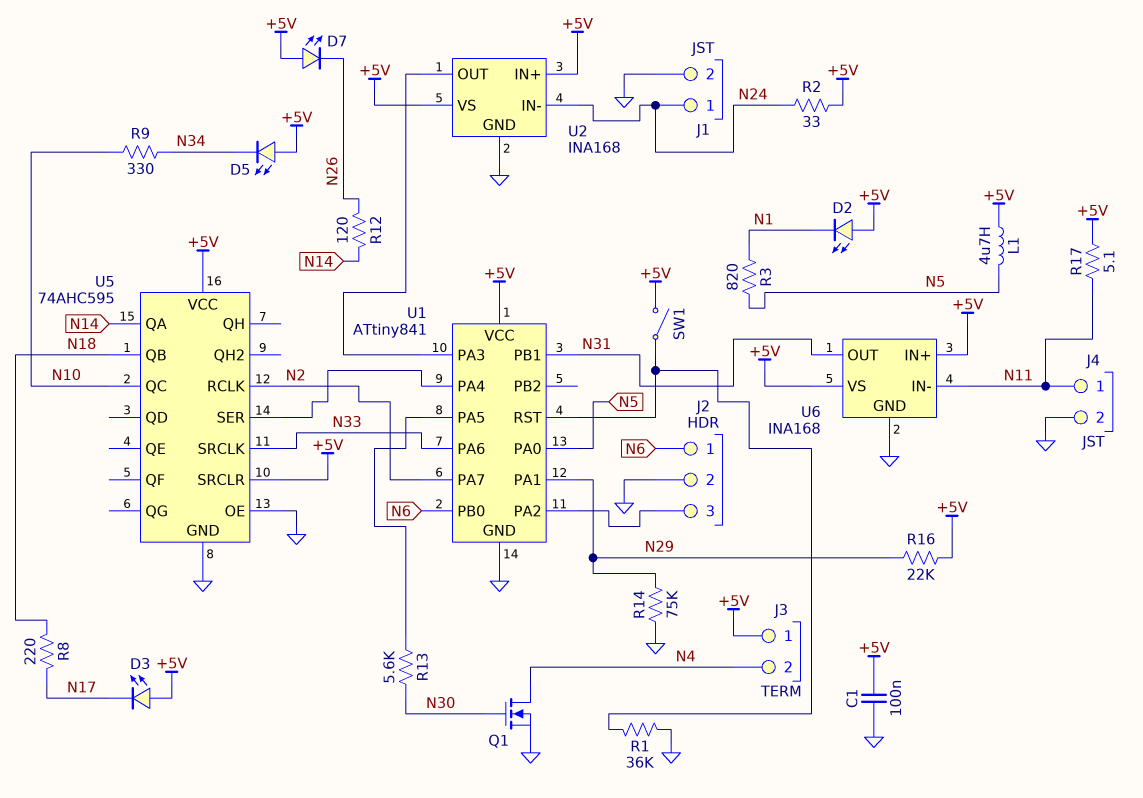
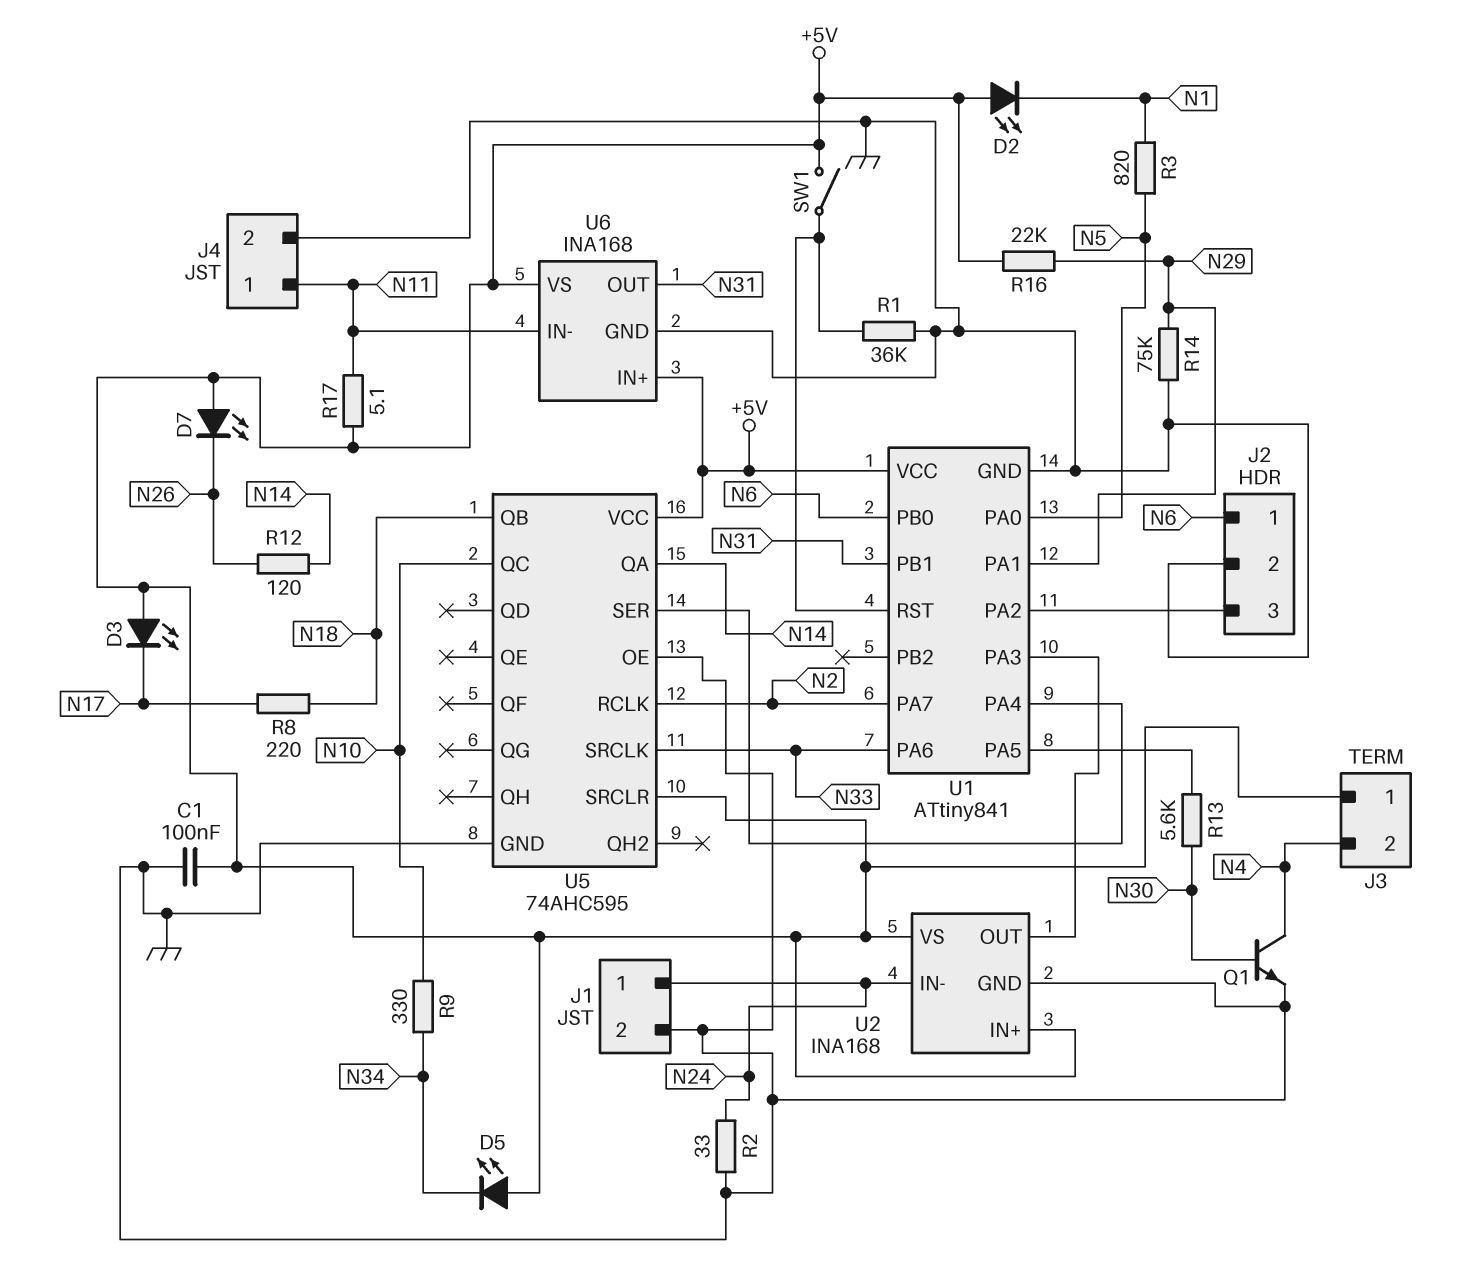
L1: 4.7uH (+5V, N5) -> none
Q1: NMOS (G N30, D N4, S GND) -> NPN (B N30, C N4, E GND)
R2: 33 (+5V, N24) -> 33 (GND, N24)

